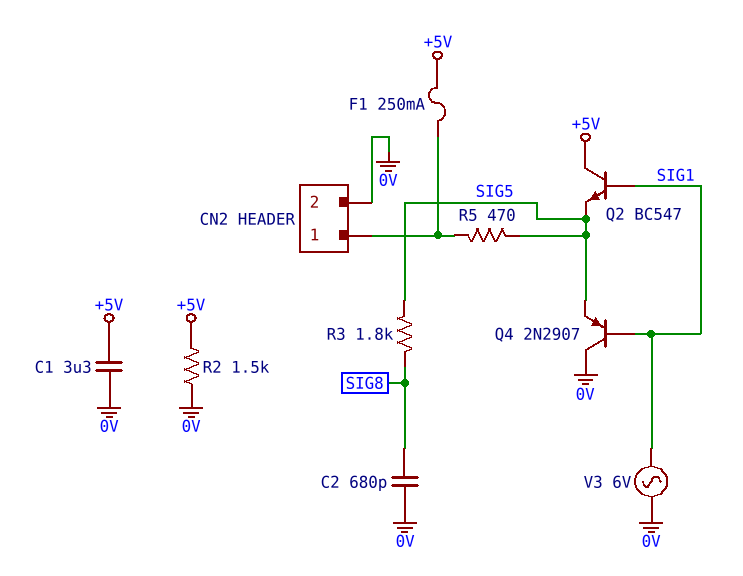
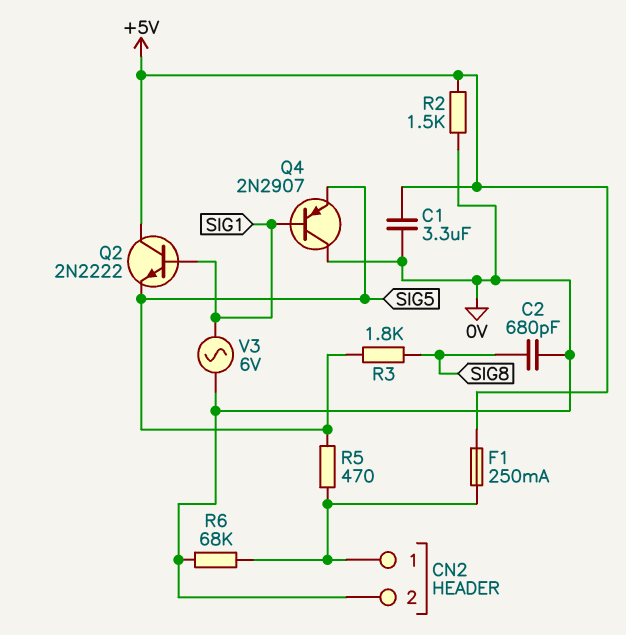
Q2: NPN BC547 (B SIG1, C +5V, E SIG5) -> NPN 2N2222 (B SIG1, C +5V, E SIG5)
R6: none -> 68k (0V, CN2/1)

